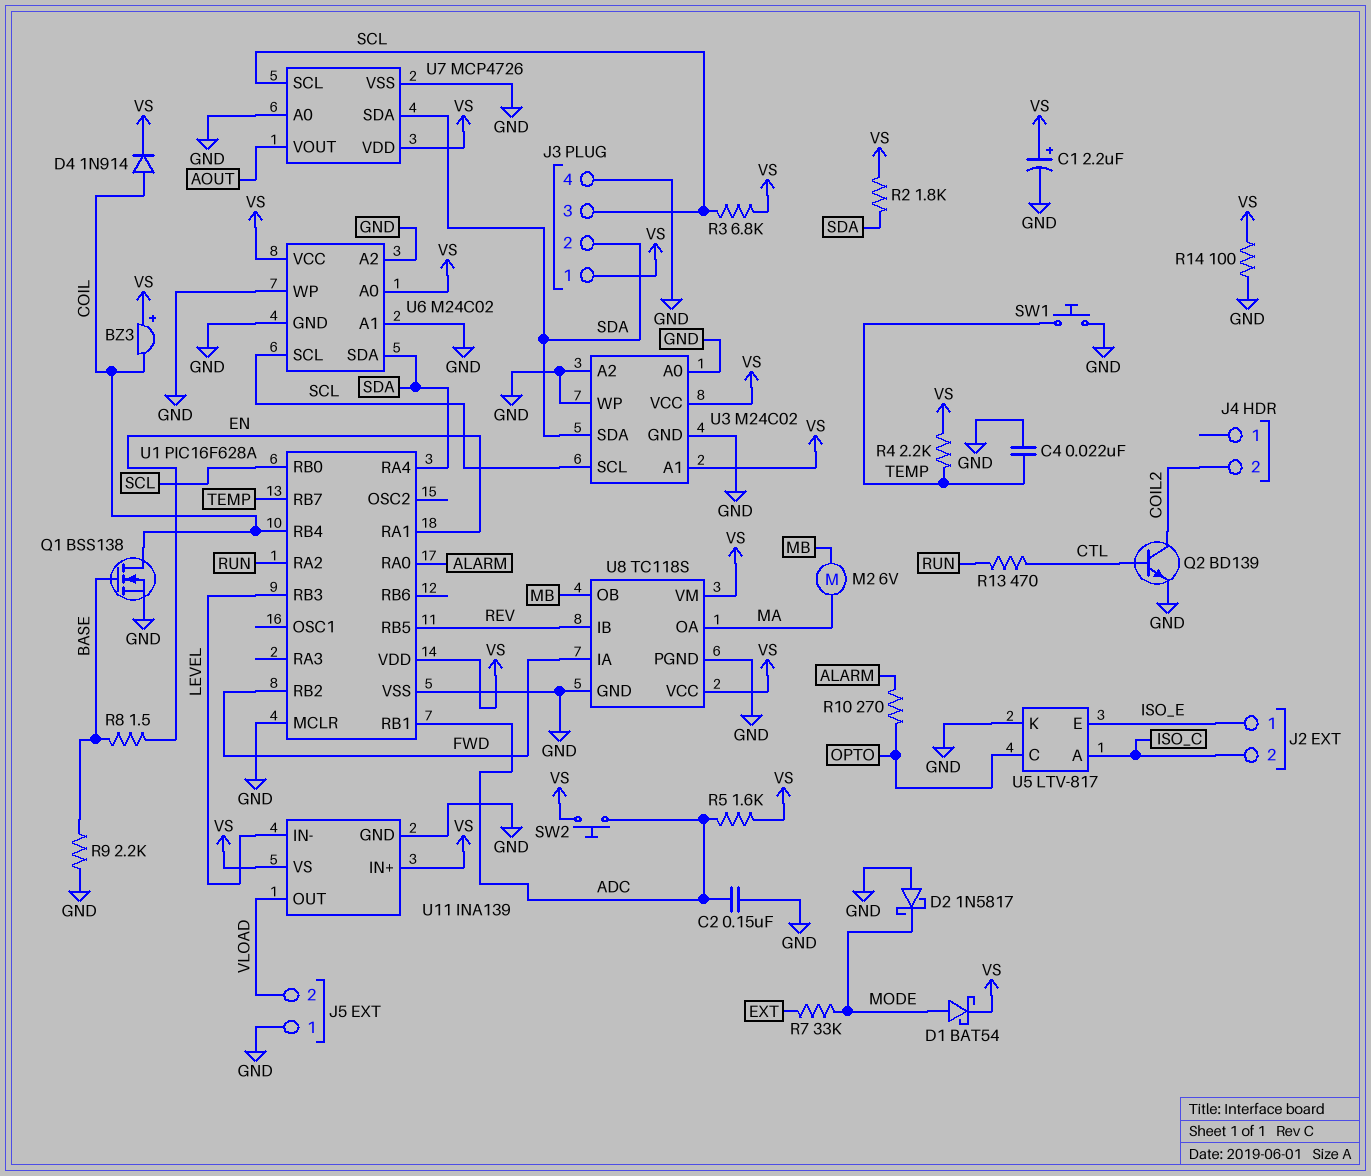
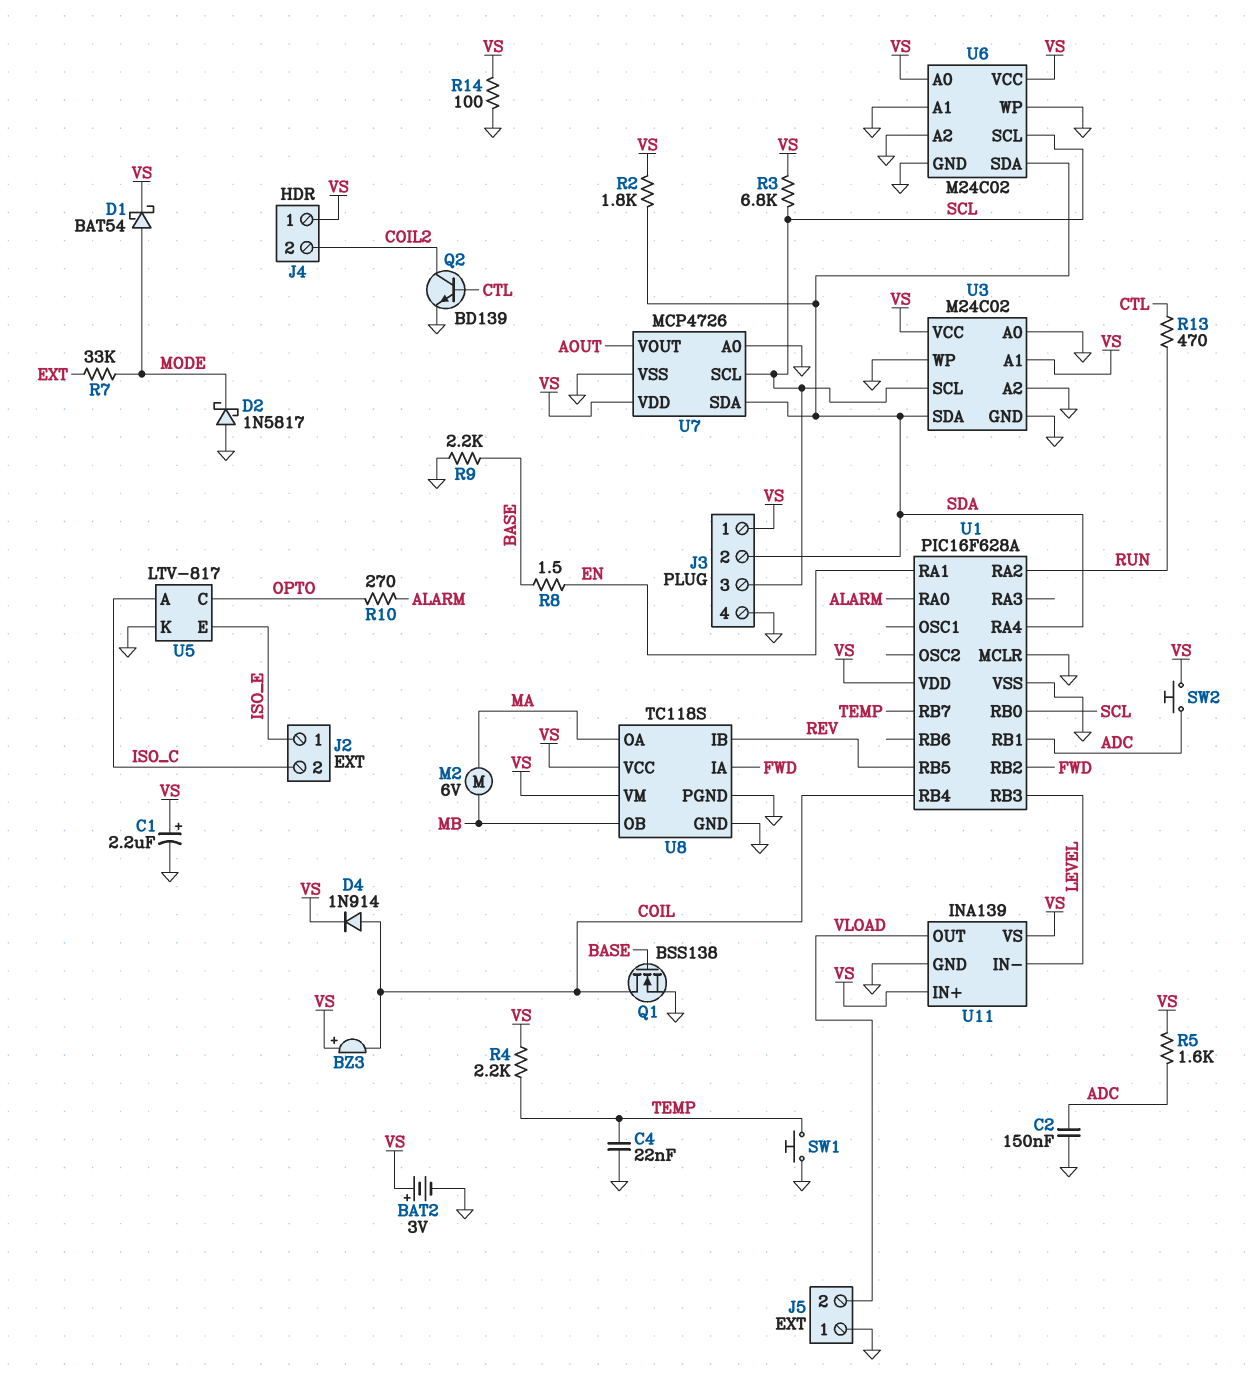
BAT2: none -> 3V (plus VS, minus GND)
J4 pin 1: none -> VS

